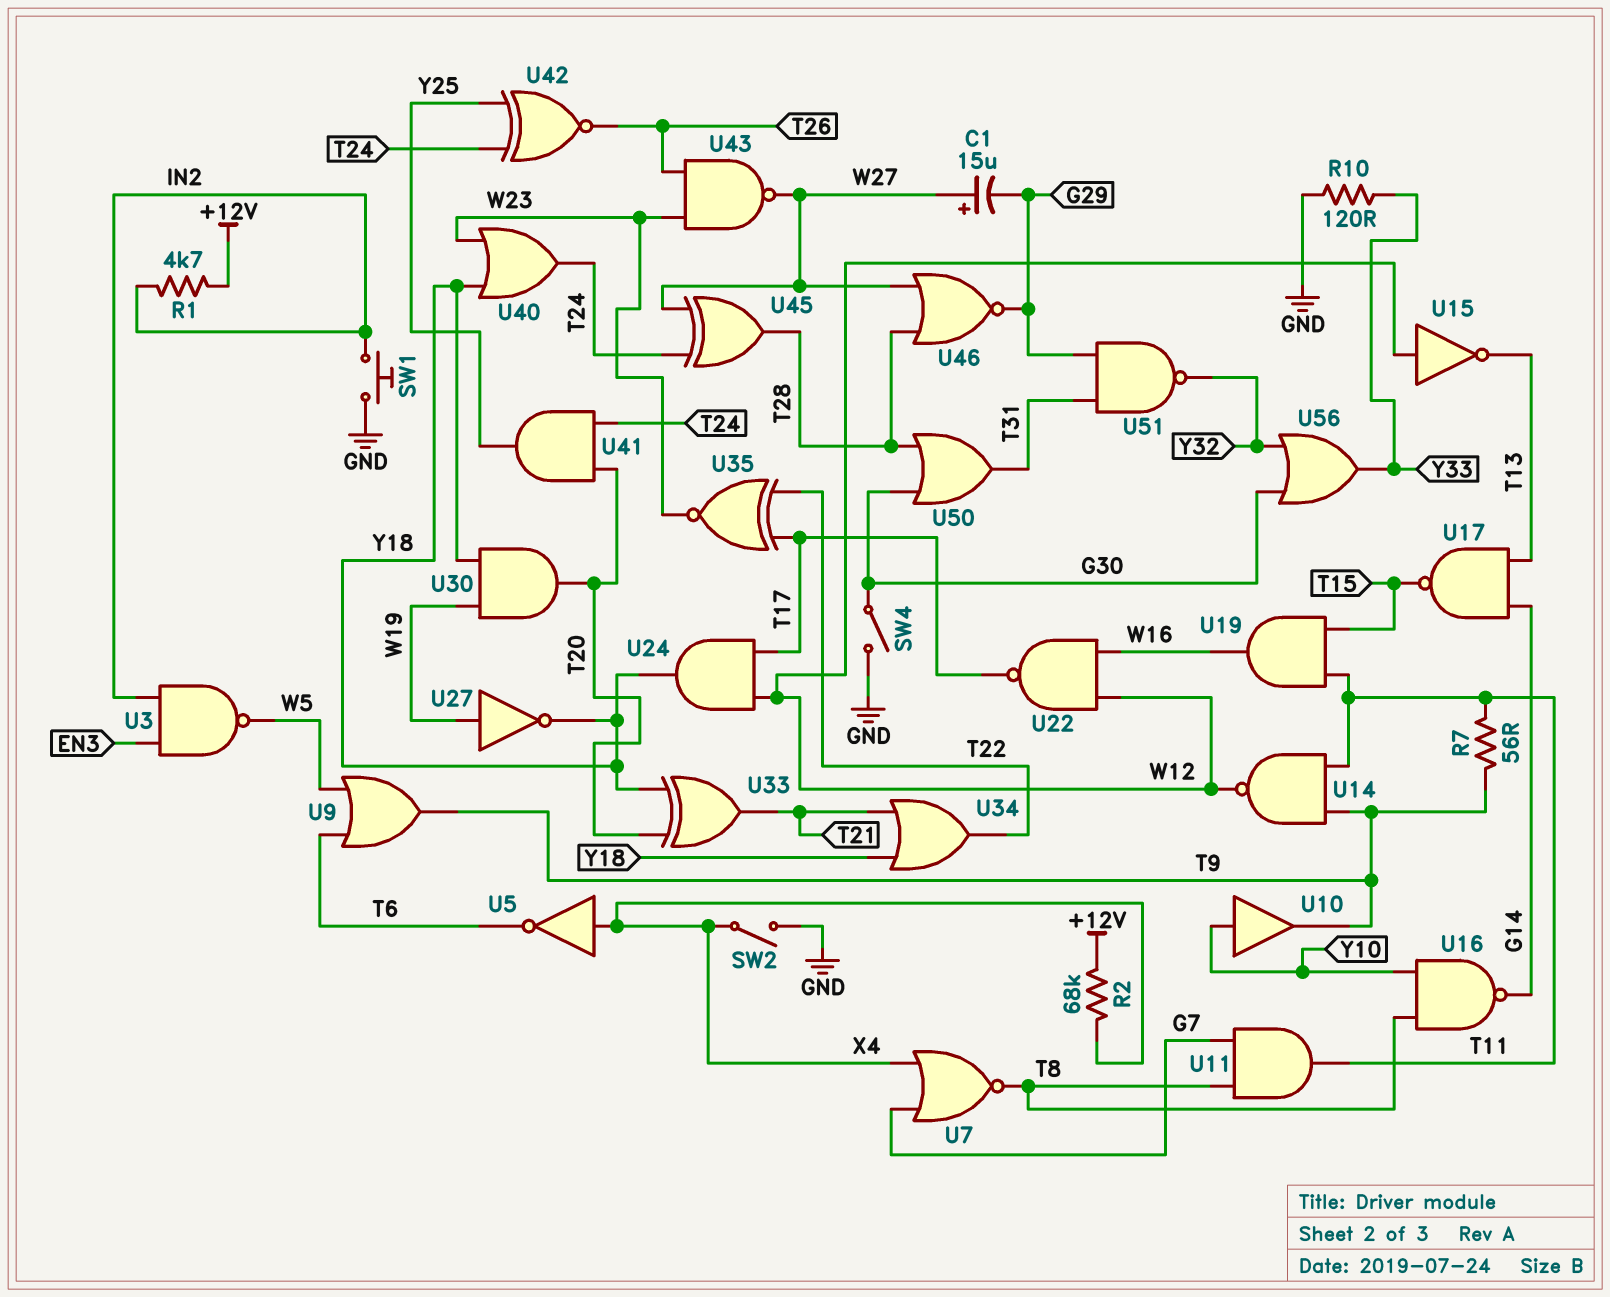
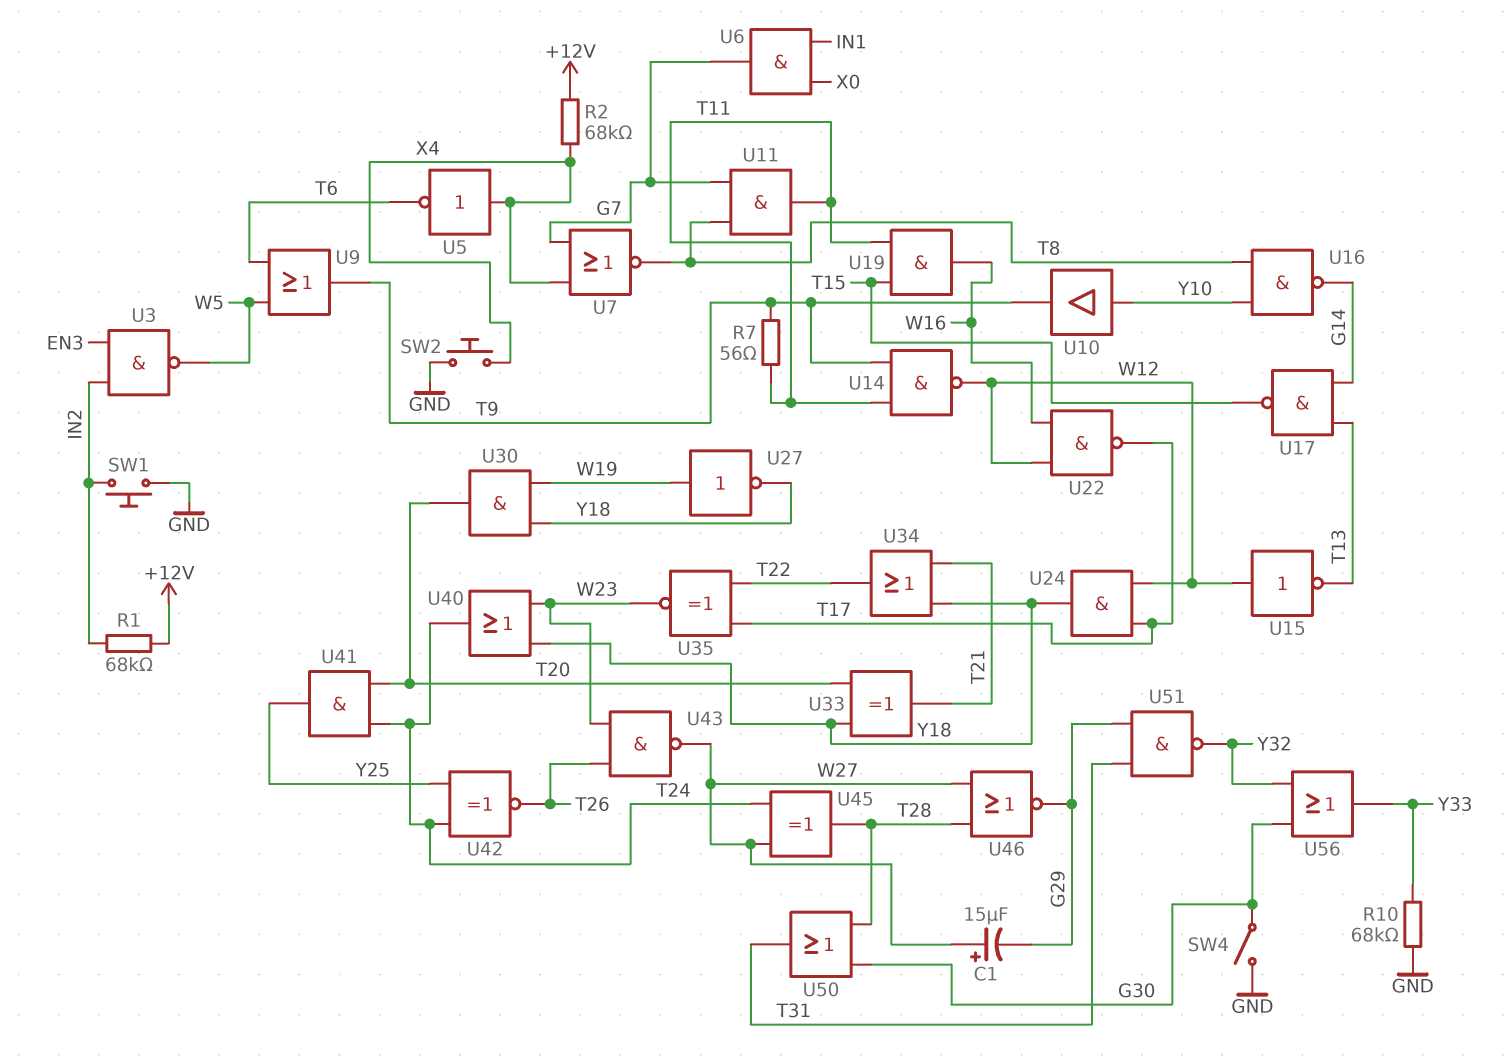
R1: 4.7k (+12V, IN2) -> 68k (+12V, IN2)
R10: 120 (GND, Y33) -> 68k (GND, Y33)
SW2: switch (GND, X4) -> button (GND, X4)
U6: none -> AND (in IN1, in X0, out G7)

